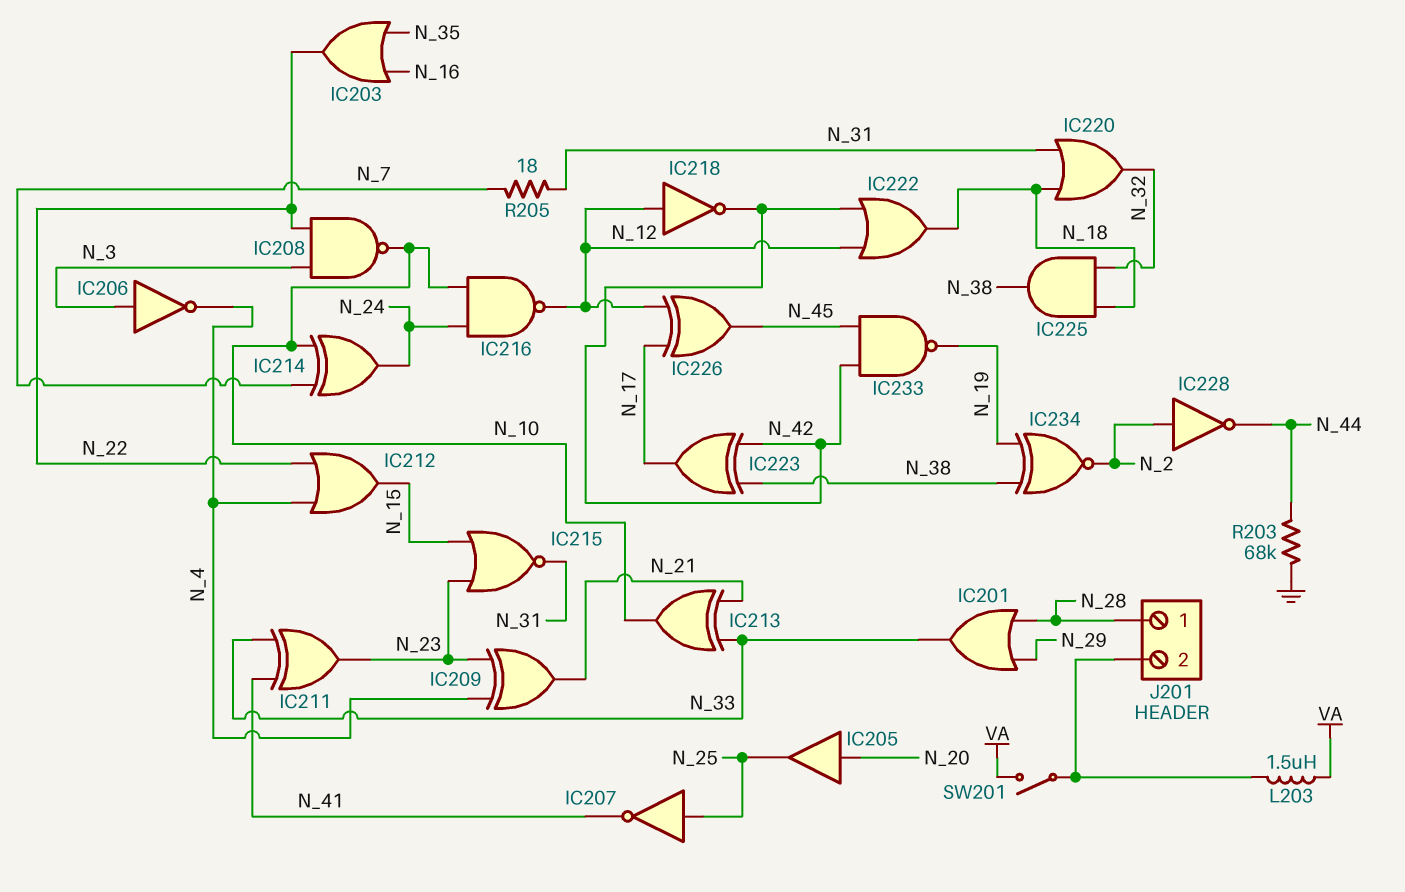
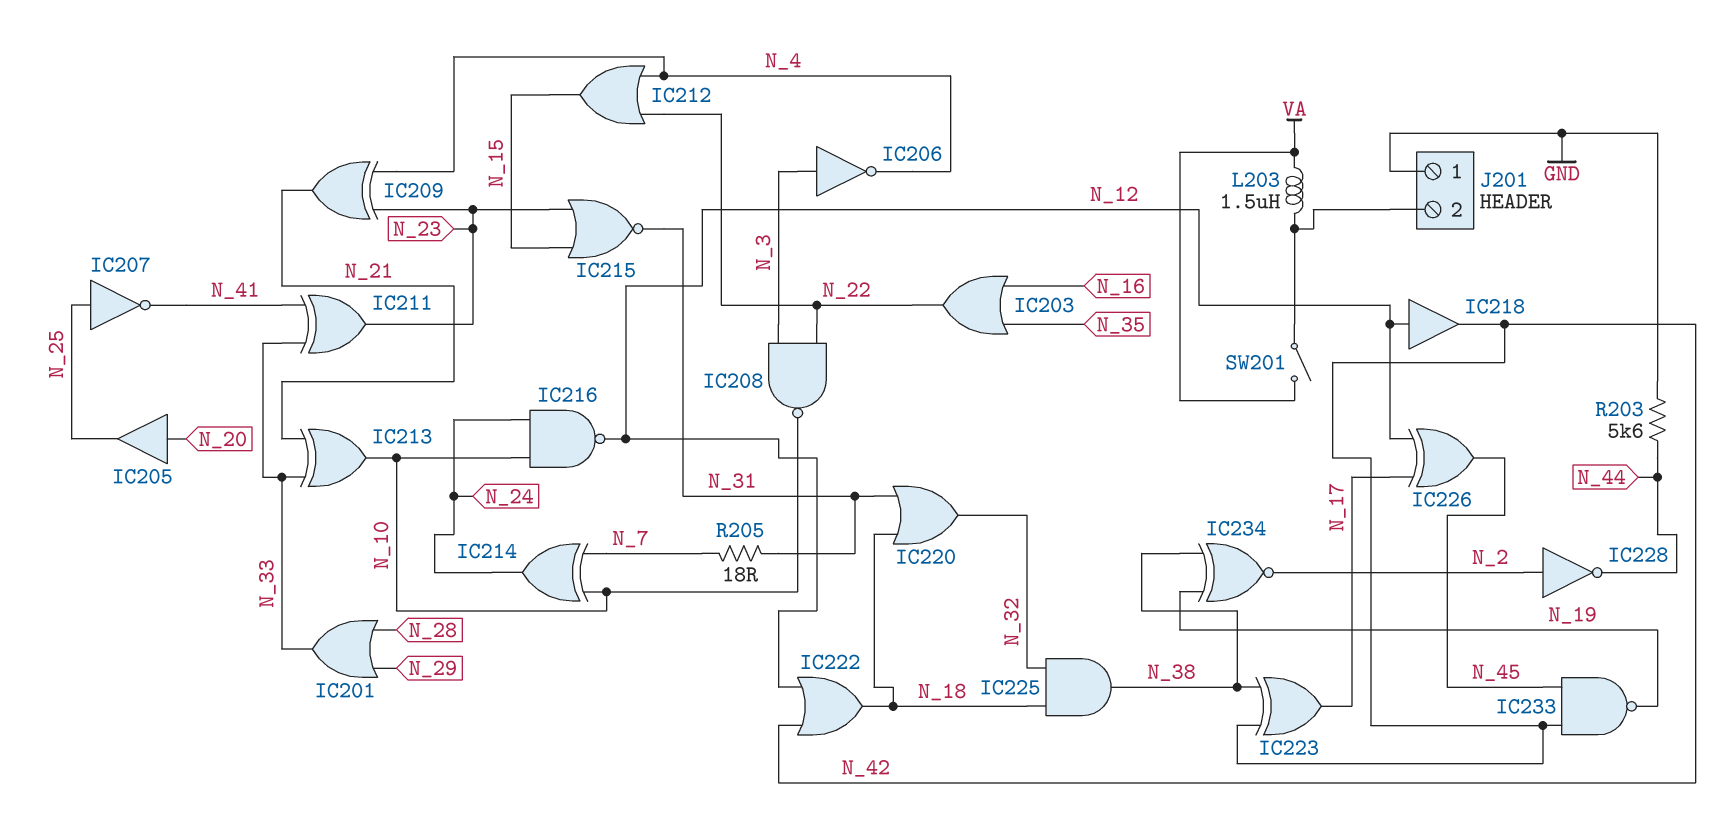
IC218: NOT (in N_12, out N_42) -> buffer (in N_12, out N_42)
J201 pin 1: N_28 -> GND
R203: 68k (GND, N_44) -> 5.6k (GND, N_44)

